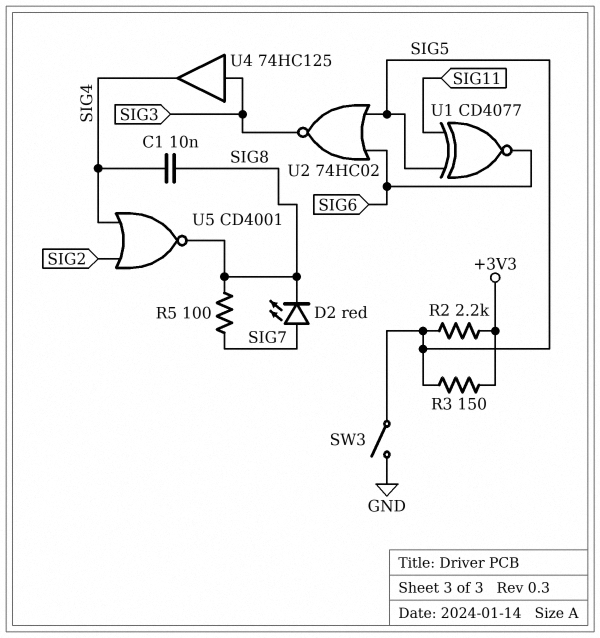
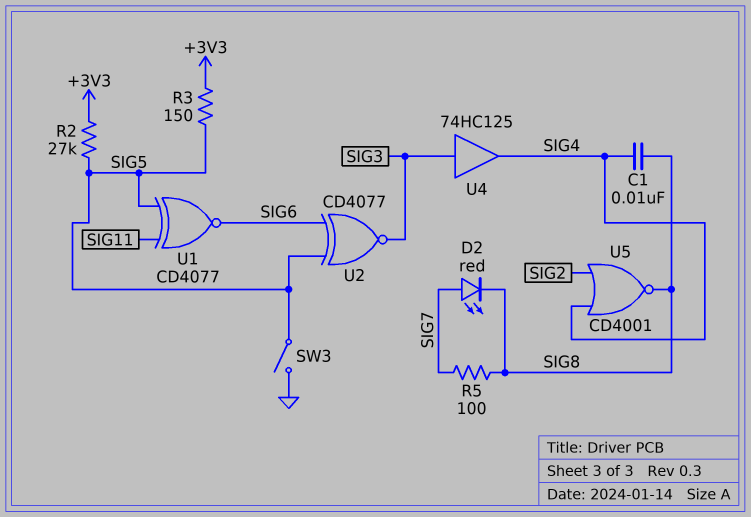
R2: 2.2k (+3V3, SIG5) -> 27k (+3V3, SIG5)
U2: NOR 74HC02 (in SIG5, in SIG6, out SIG3) -> XNOR CD4077 (in SIG5, in SIG6, out SIG3)

